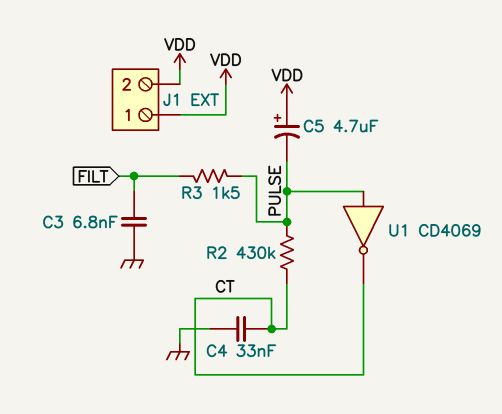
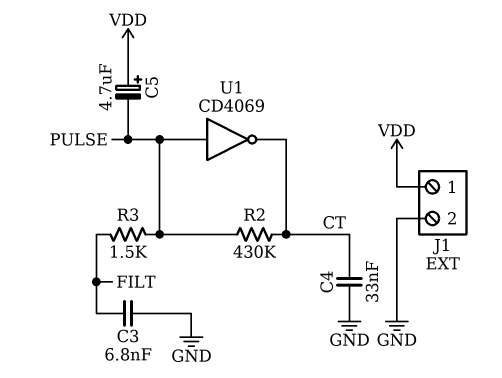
J1 pin 2: VDD -> GND

